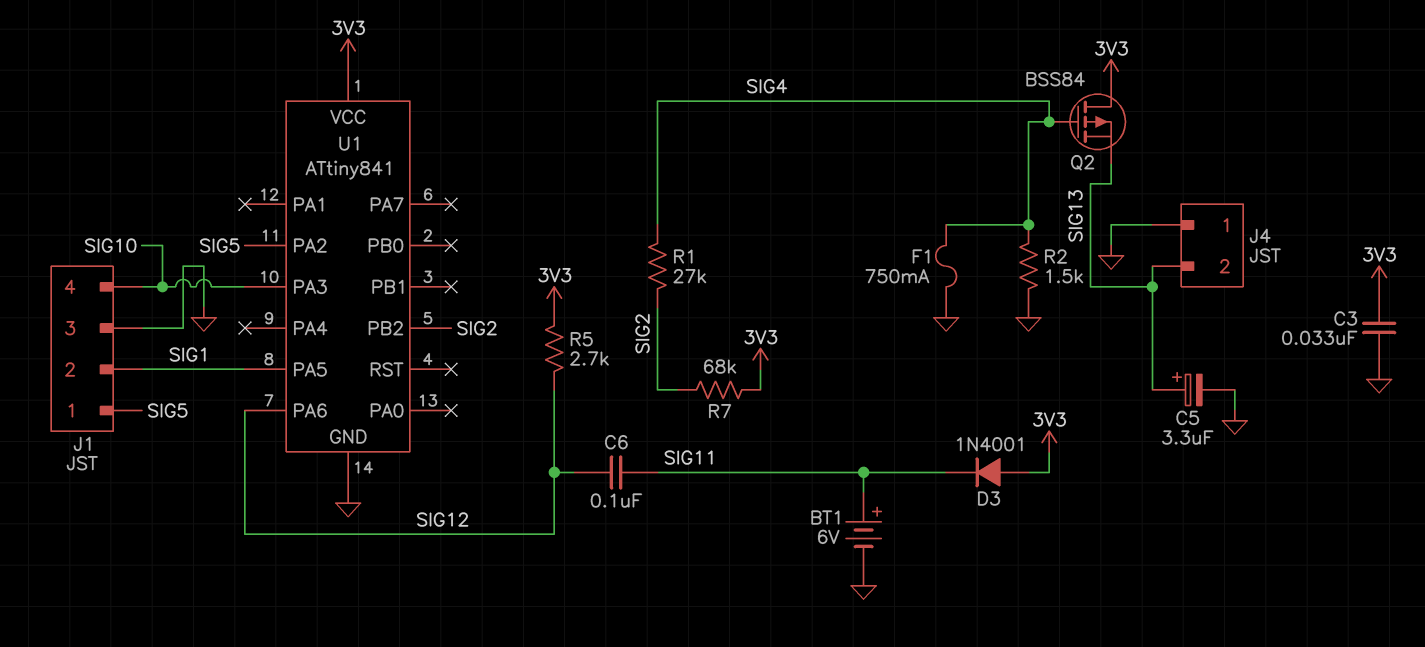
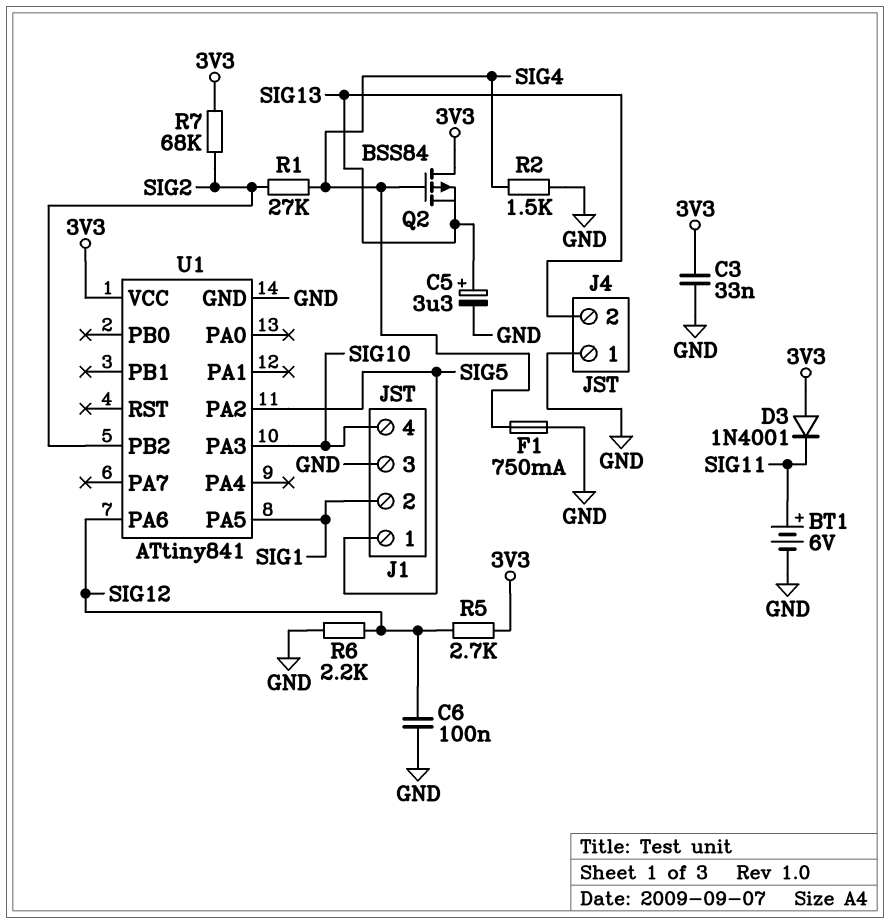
C6: 100nF (SIG11, SIG12) -> 100nF (GND, SIG12)
R6: none -> 2.2k (GND, SIG12)

